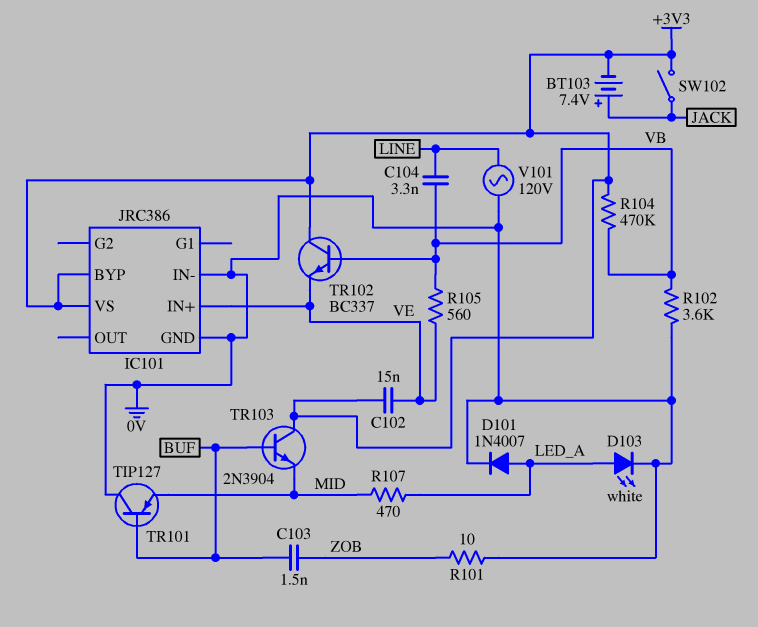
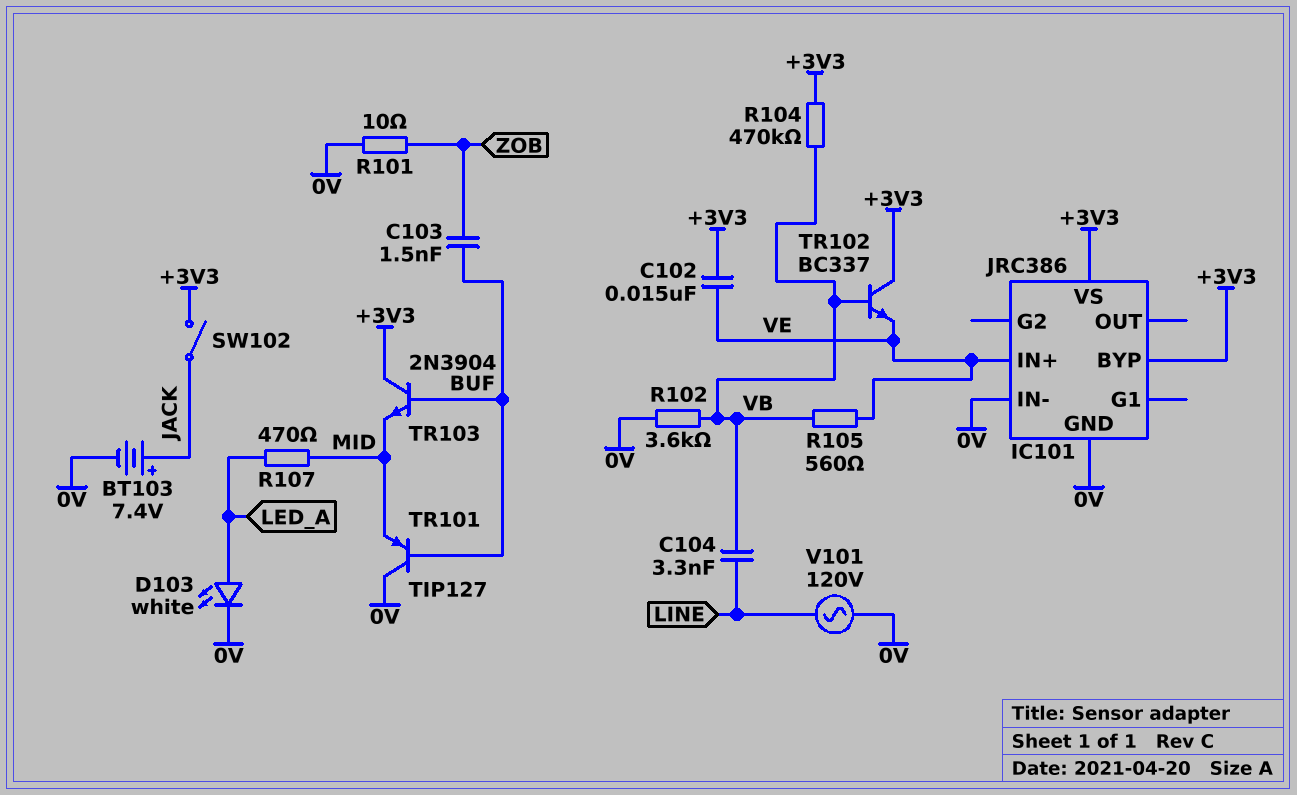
BT103: 7.4V (plus JACK, minus +3V3) -> 7.4V (plus JACK, minus 0V)
D101: diode 1N4007 (A LED_A, K 0V) -> none

